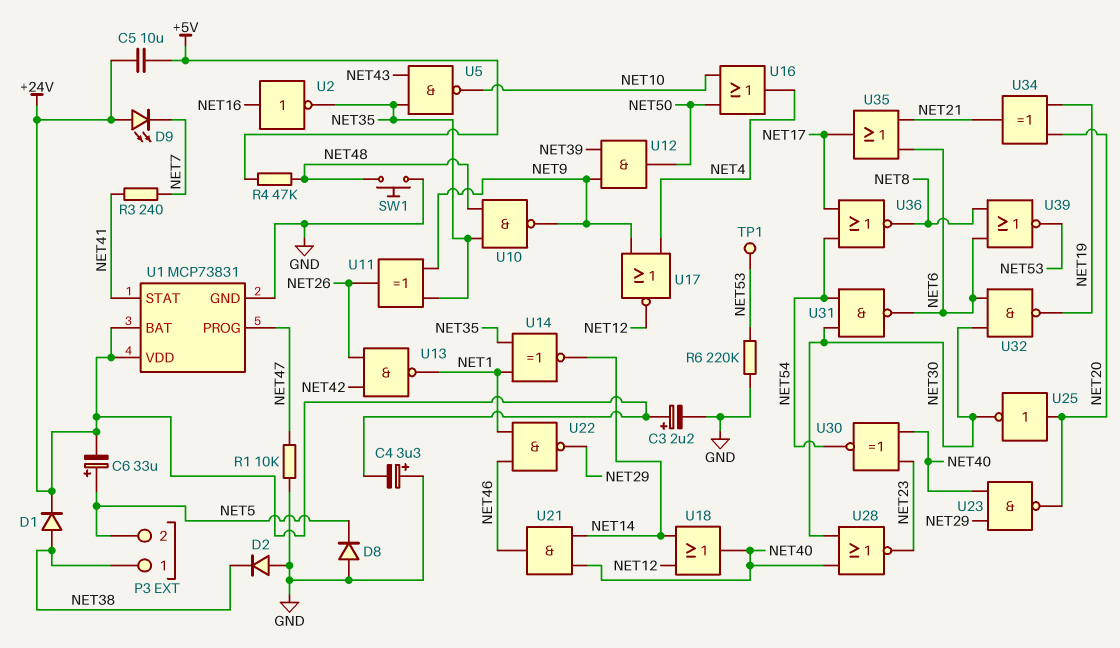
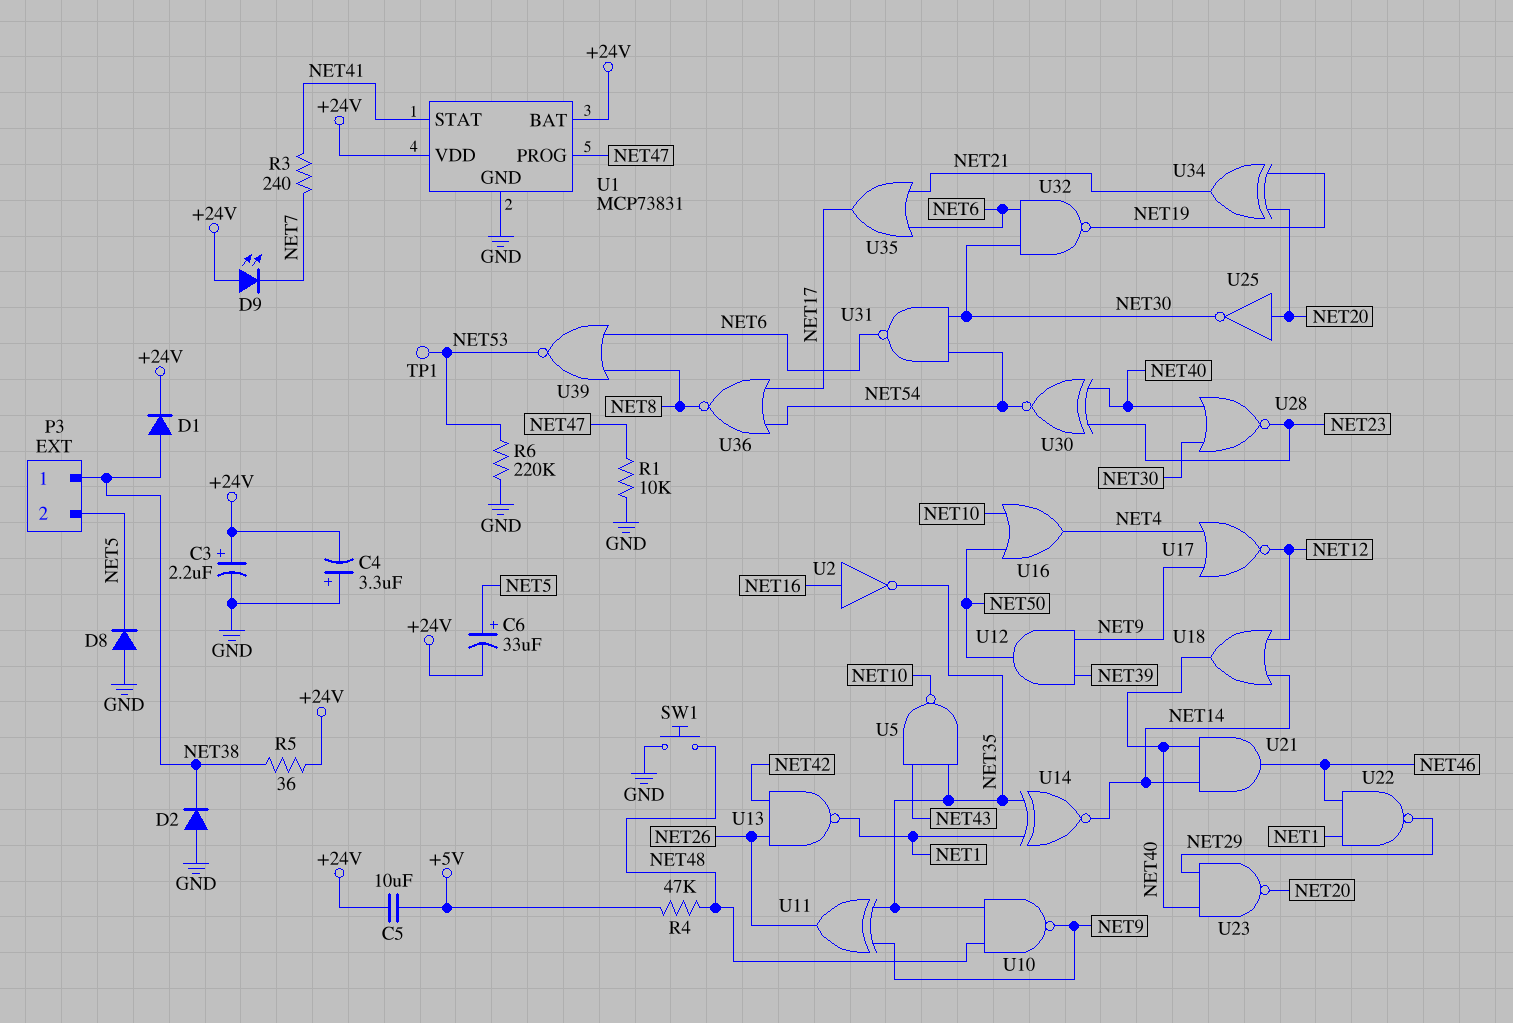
R5: none -> 36 (+24V, NET38)

